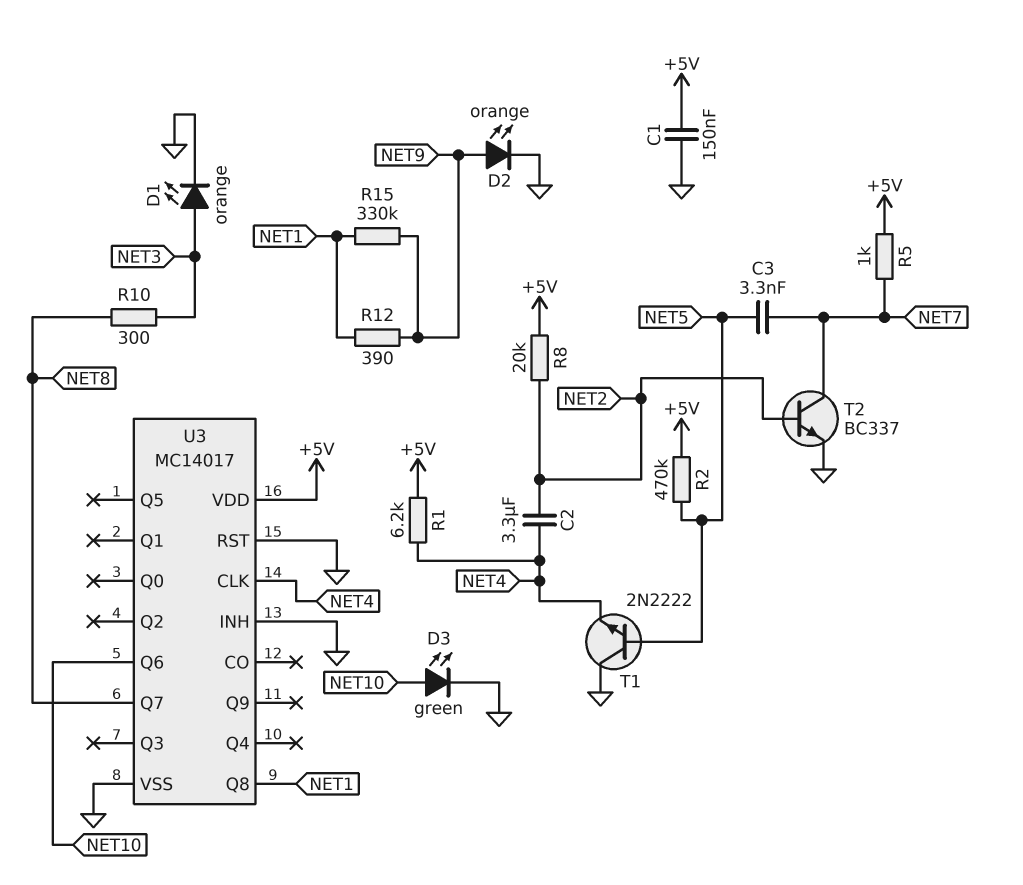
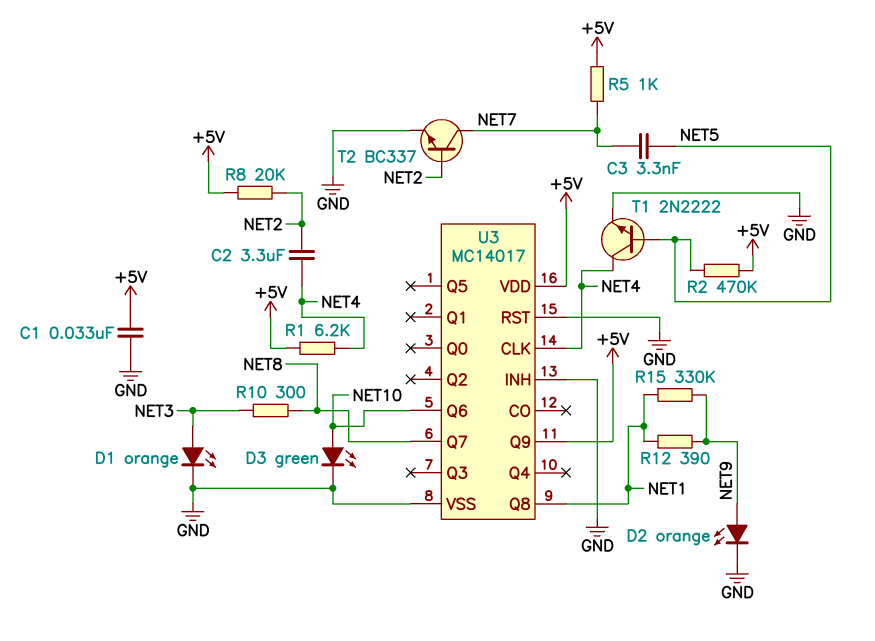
C1: 150nF (+5V, GND) -> 33nF (+5V, GND)
T1: NPN 2N2222 (B NET5, C GND, E NET4) -> NPN 2N2222 (B NET5, C NET4, E GND)
U3 pin Q9: none -> +5V

